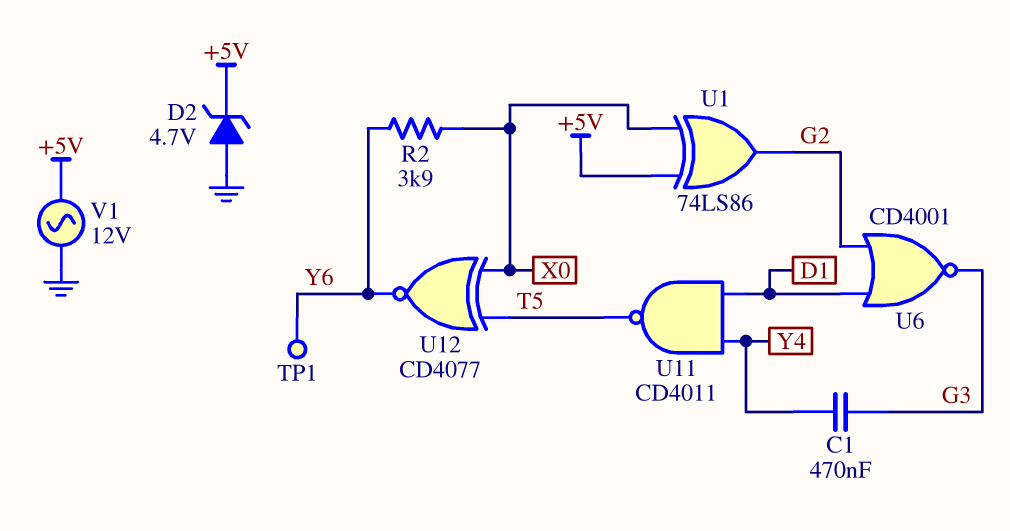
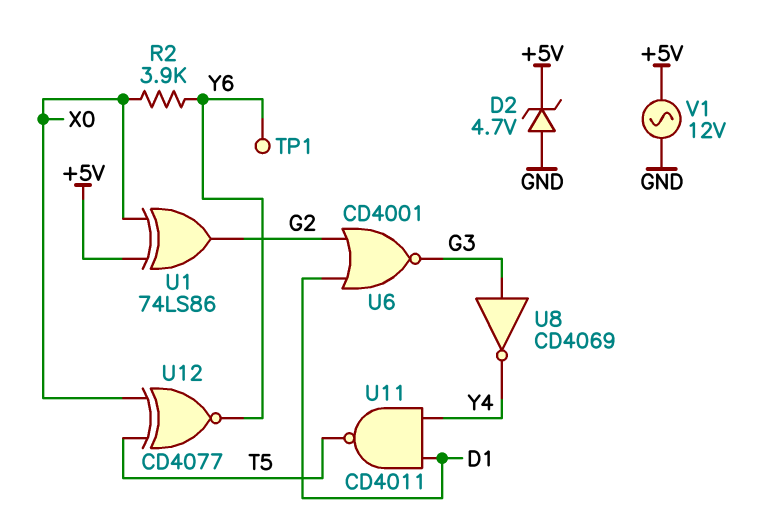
C1: 470nF (G3, Y4) -> none
U8: none -> NOT CD4069 (in G3, out Y4)

